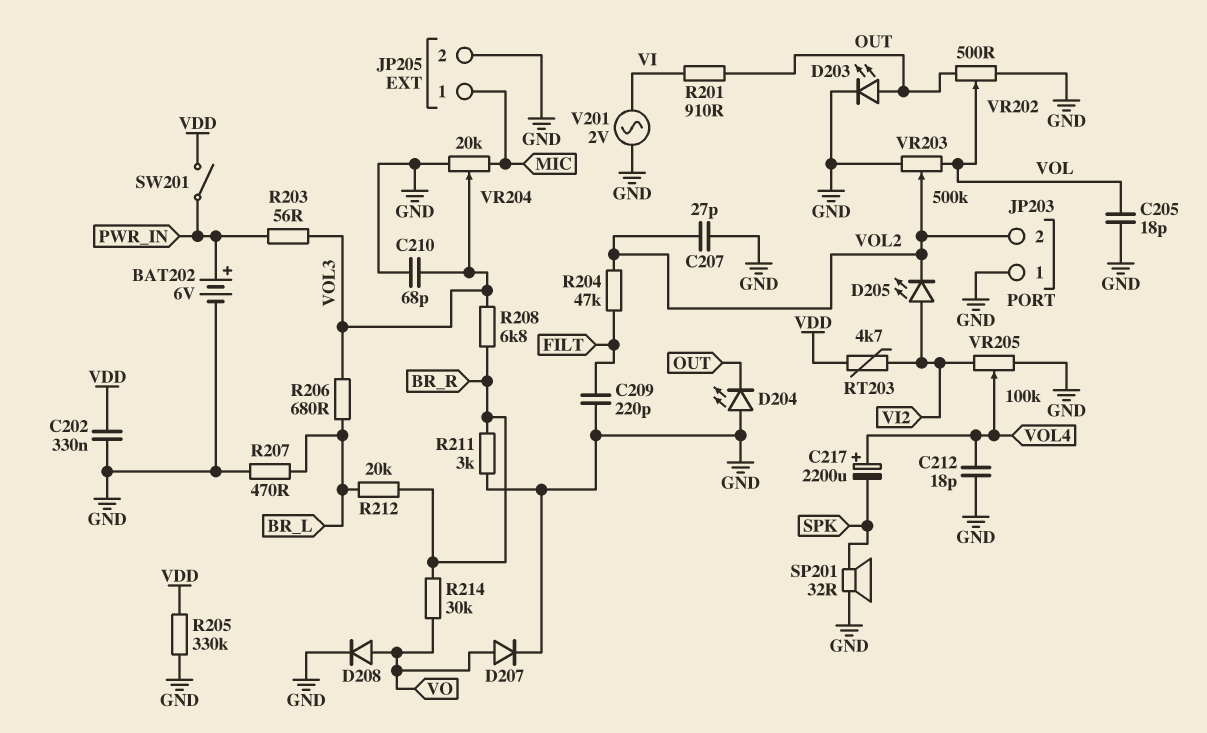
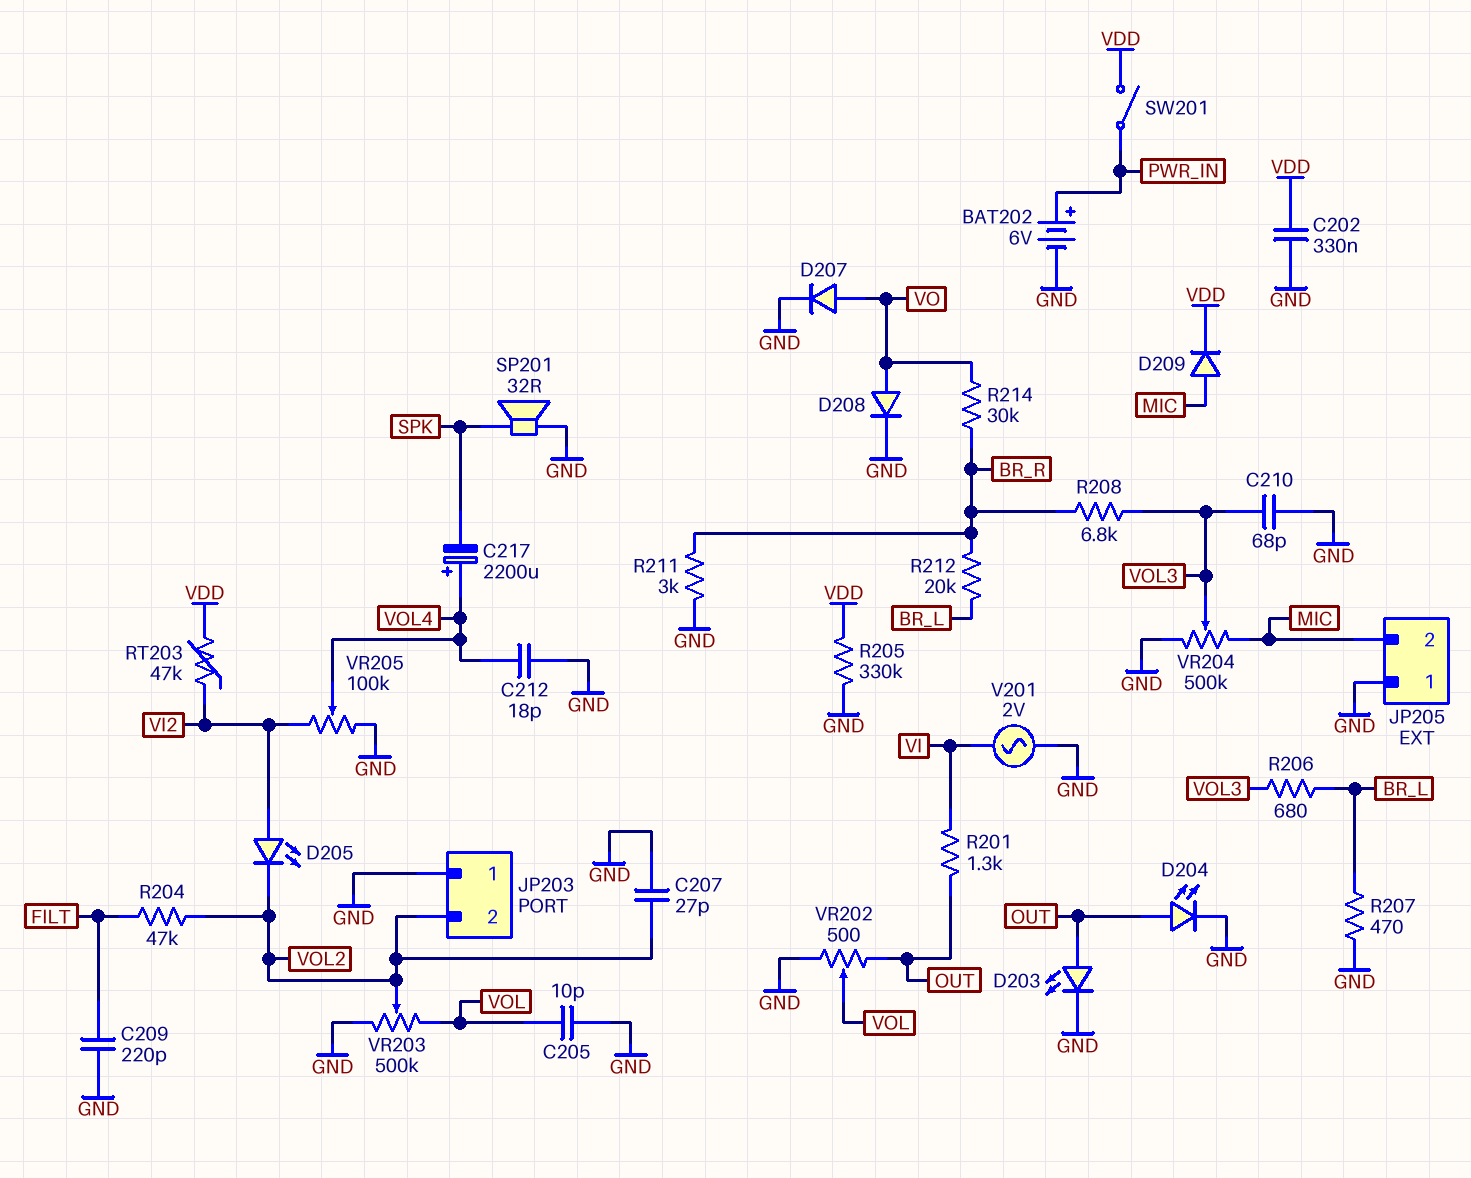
C205: 18pF (GND, VOL) -> 10pF (GND, VOL)
D204: LED (A GND, K OUT) -> LED (A OUT, K GND)
D209: none -> diode (A MIC, K VDD)
JP205 pin 1: MIC -> GND
JP205 pin 2: GND -> MIC
R201: 910 (OUT, VI) -> 1.3k (OUT, VI)
R203: 56 (PWR_IN, VOL3) -> none
RT203: 4.7k (VDD, VI2) -> 47k (VDD, VI2)
VR204: 20k (GND, MIC, wiper VOL3) -> 500k (GND, MIC, wiper VOL3)

